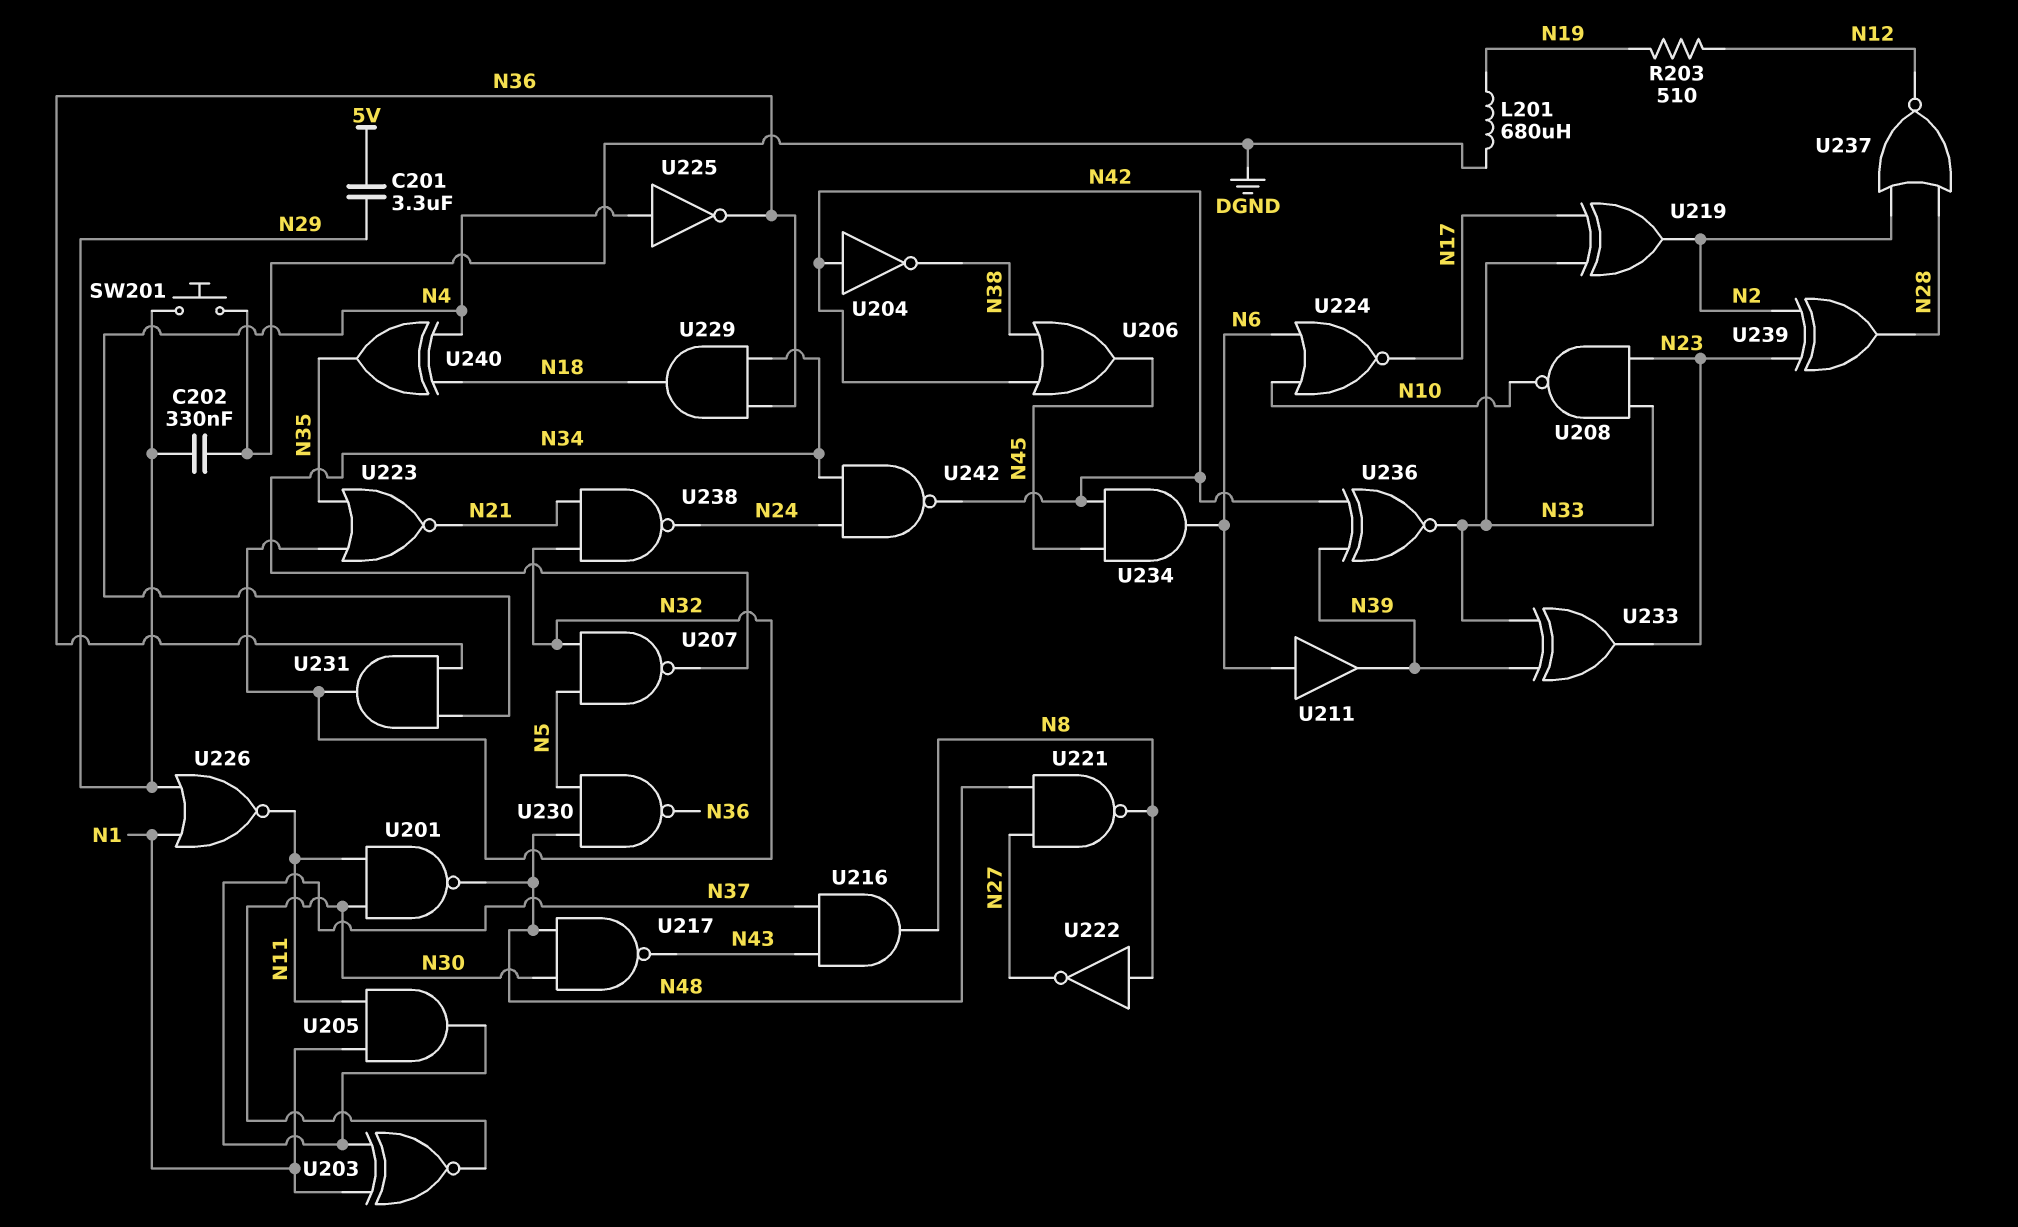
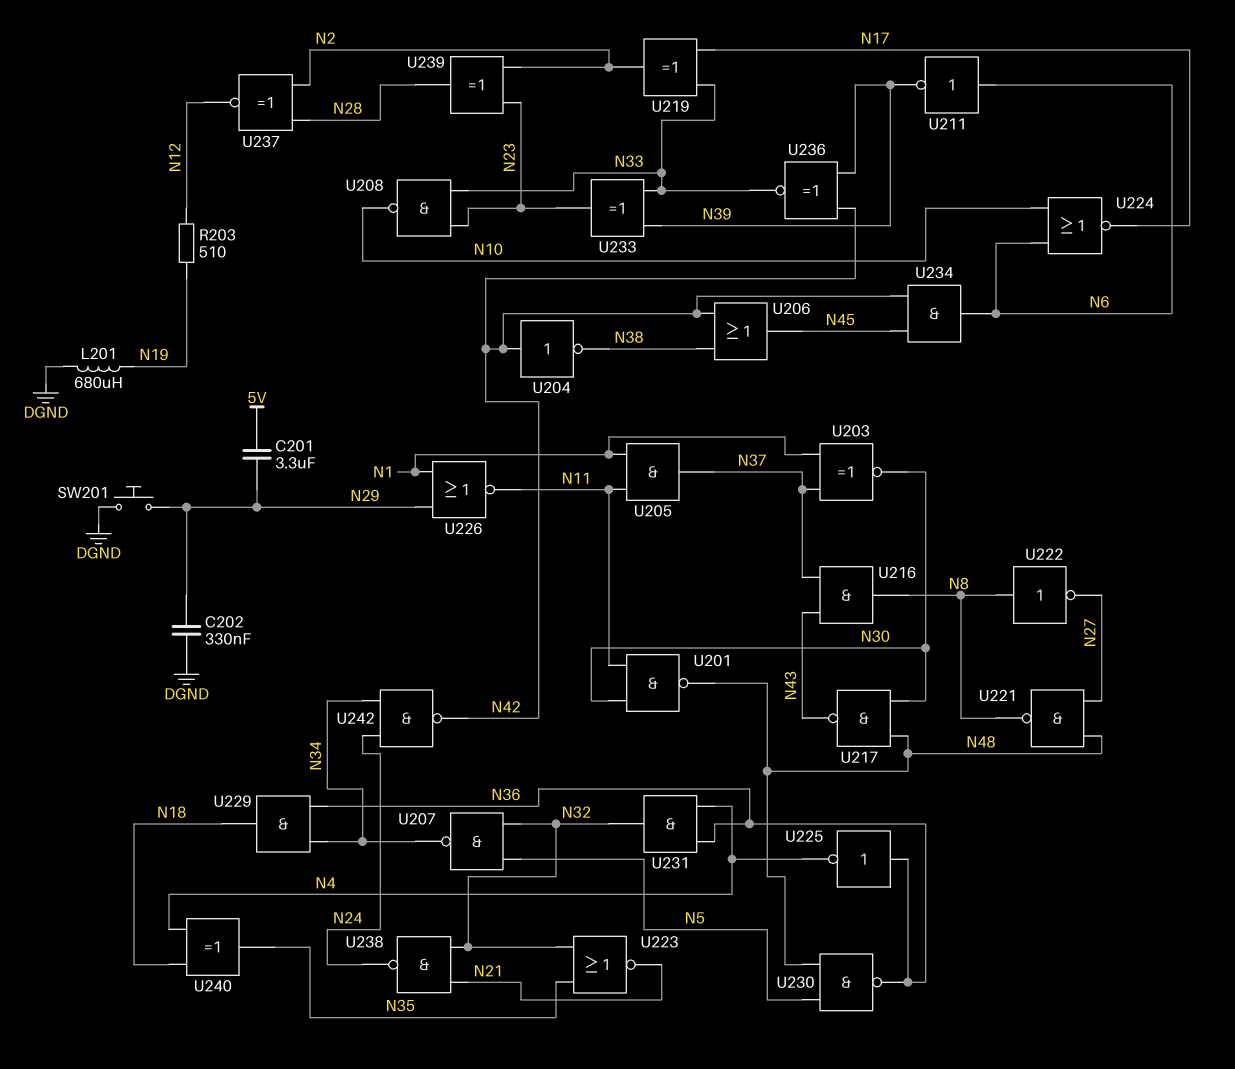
U211: buffer (in N6, out N39) -> NOT (in N6, out N39)
U225: NOT (in N4, out N36) -> NOT (in N36, out N4)
U237: NOR (in N2, in N28, out N12) -> XNOR (in N2, in N28, out N12)

